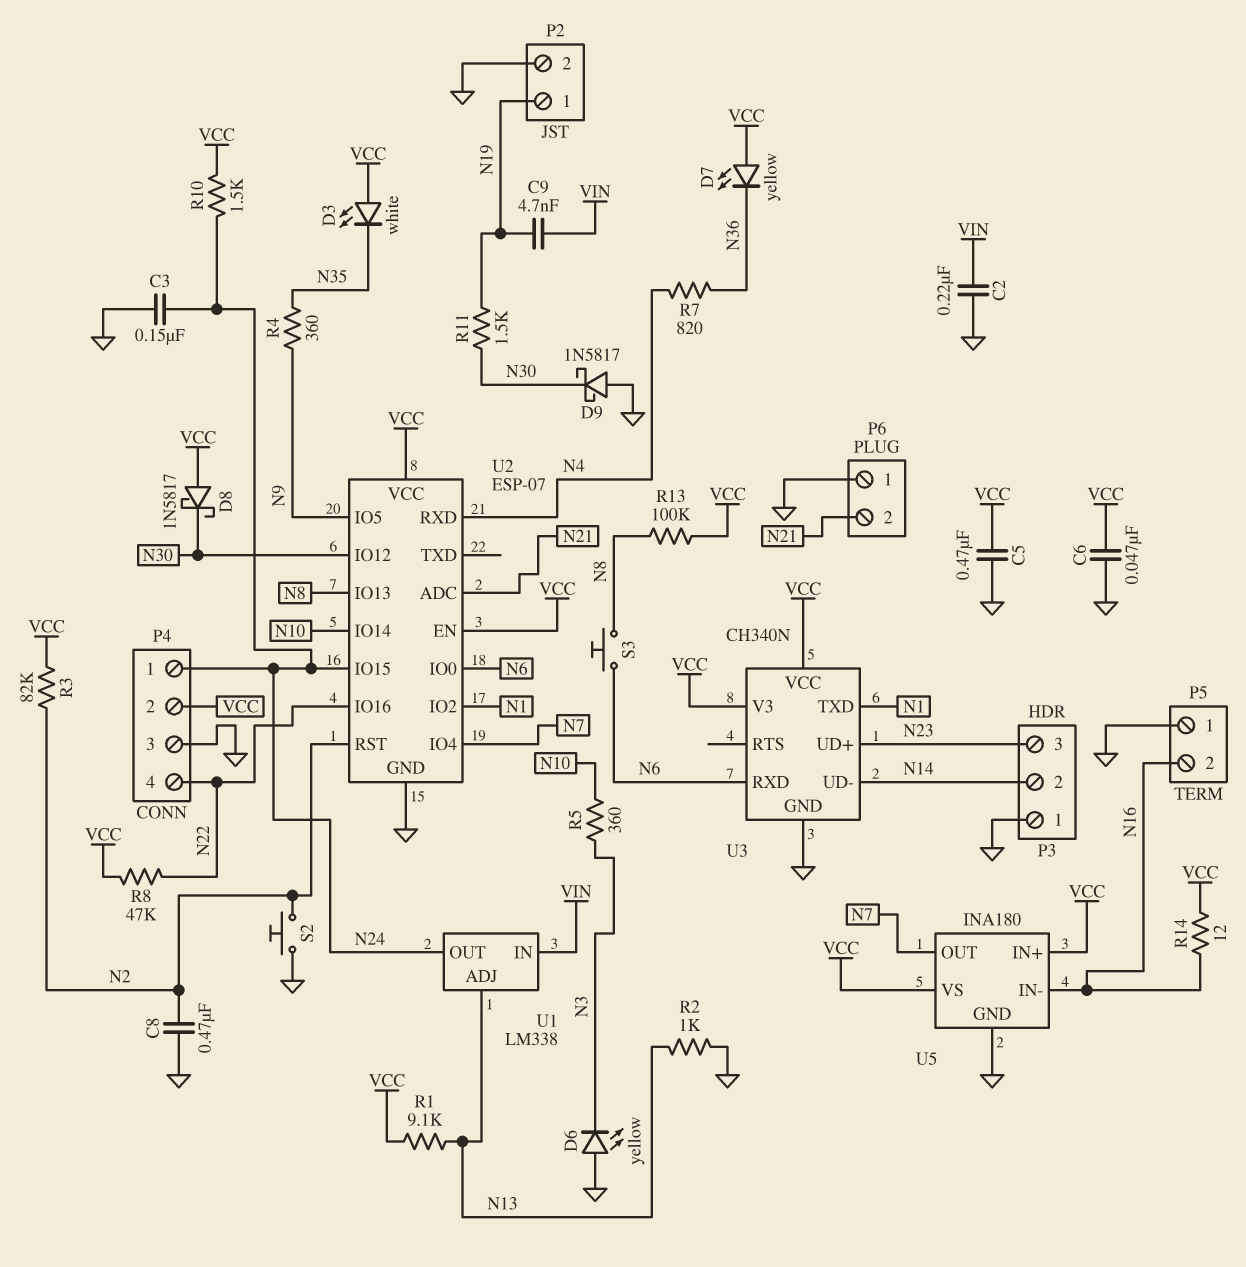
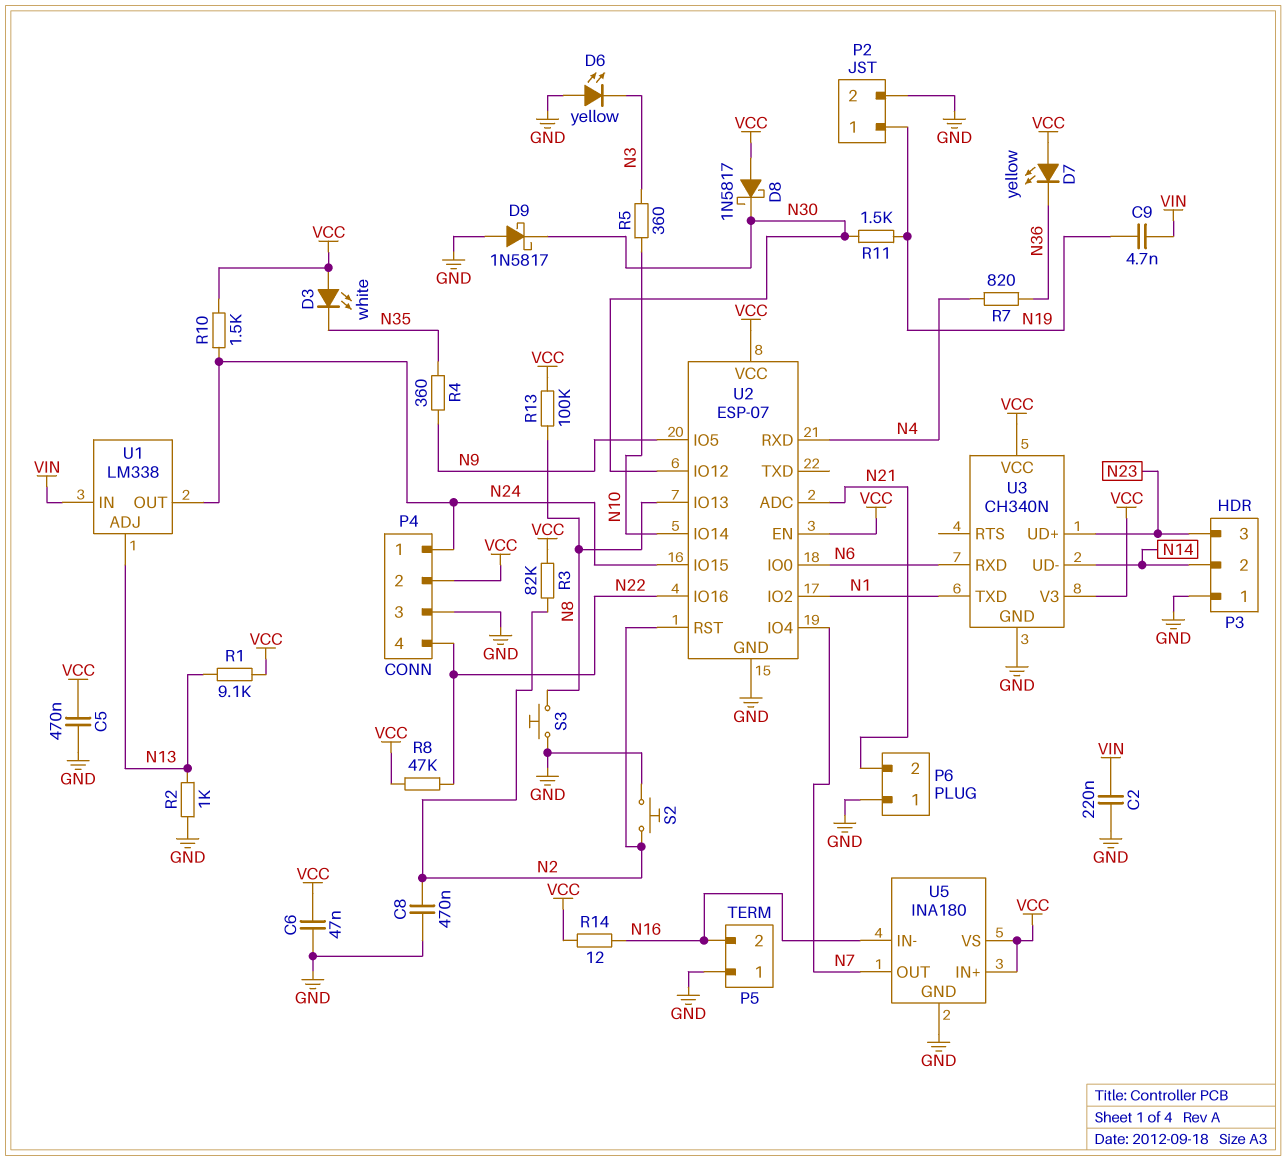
C3: 150nF (GND, N24) -> none
S3: button (N6, N8) -> button (GND, N8)

